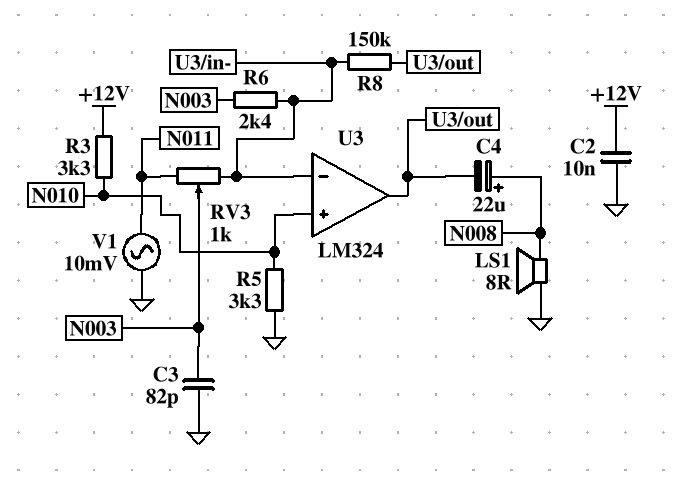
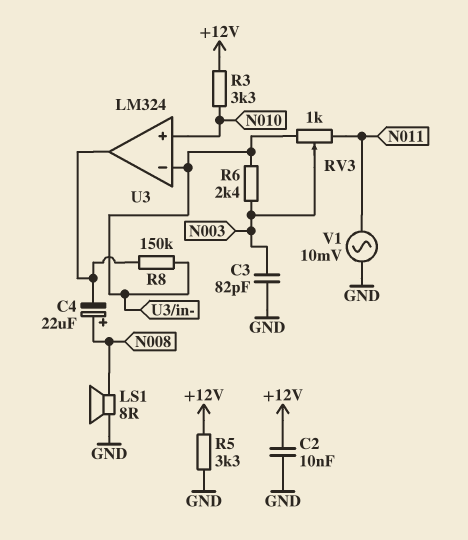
R5: 3.3k (GND, N010) -> 3.3k (+12V, GND)

